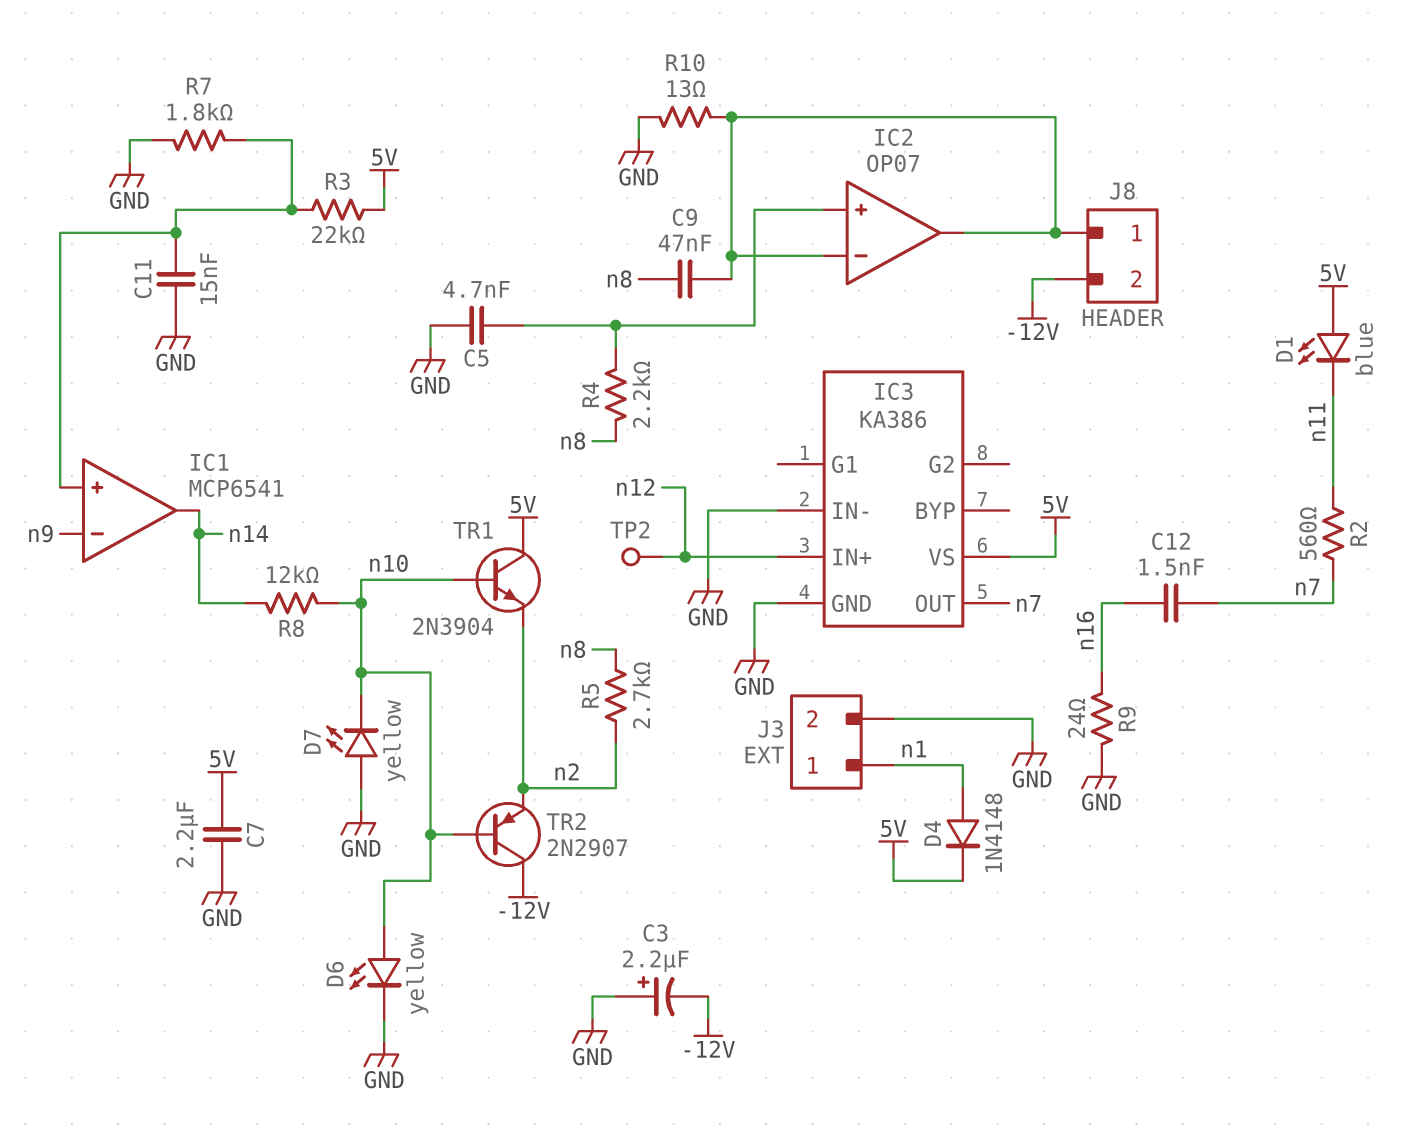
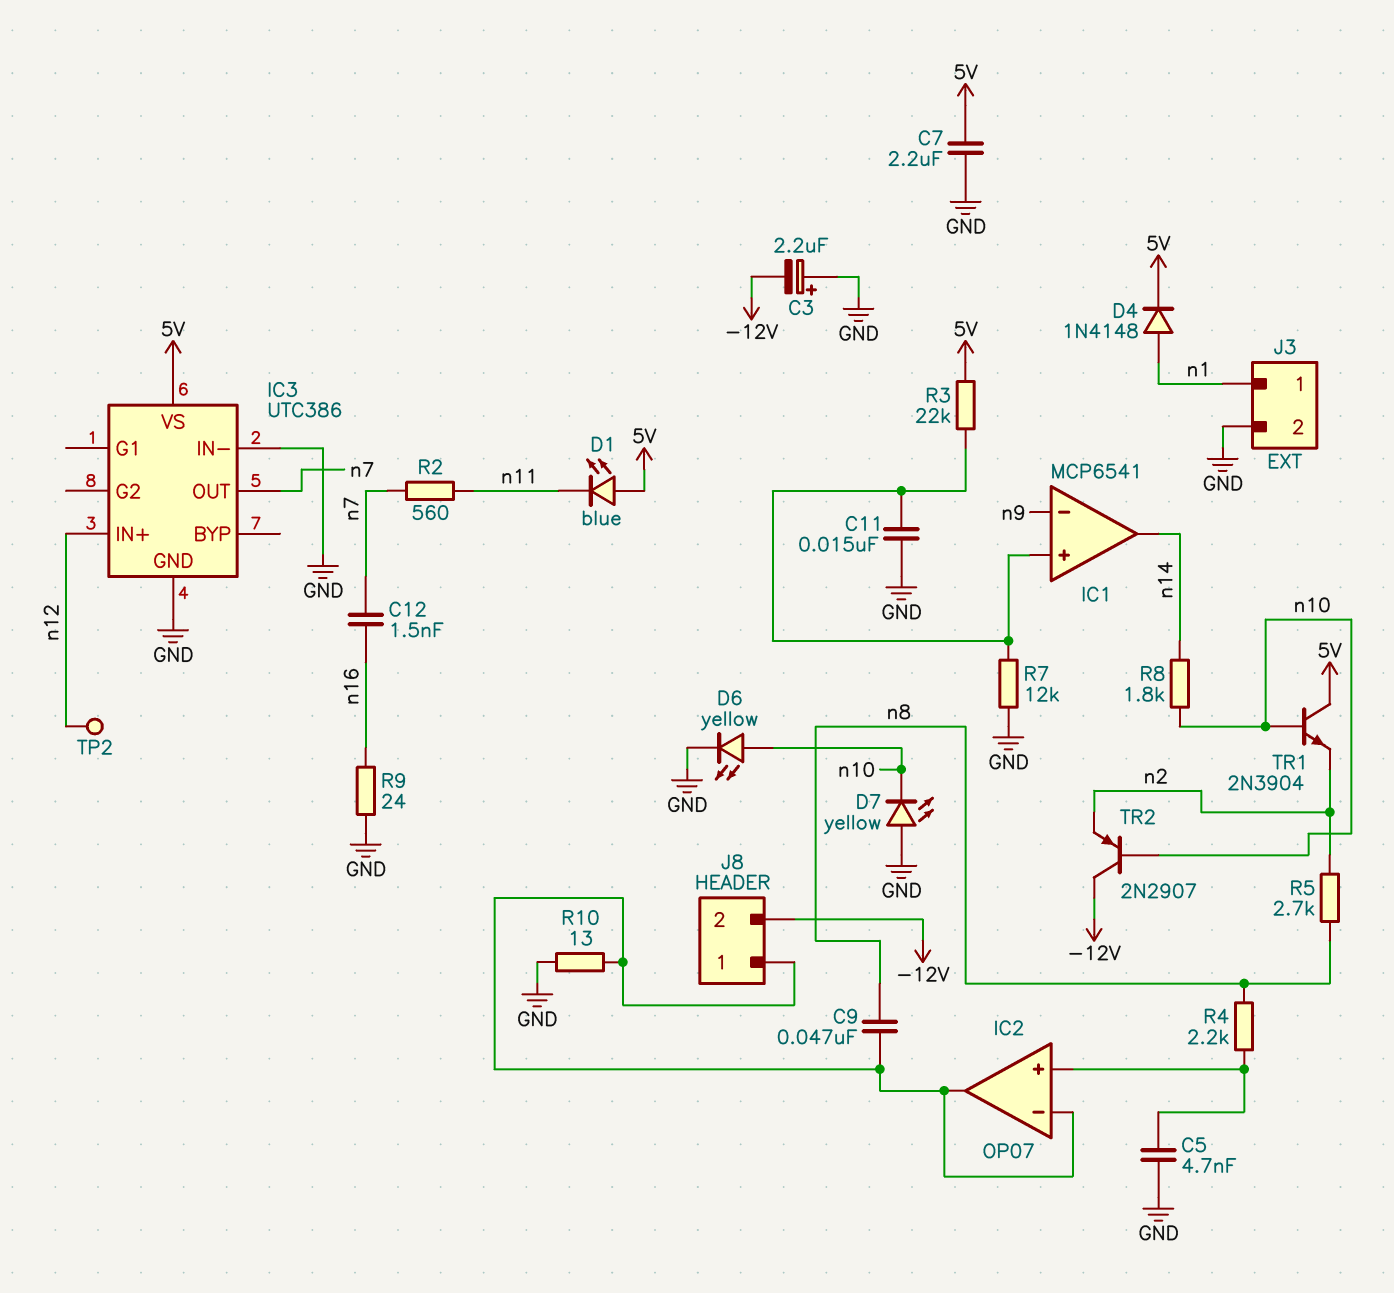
IC3: KA386 -> UTC386
R7: 1.8k (GND, IC1/in+) -> 12k (GND, IC1/in+)
R8: 12k (n10, n14) -> 1.8k (n10, n14)

